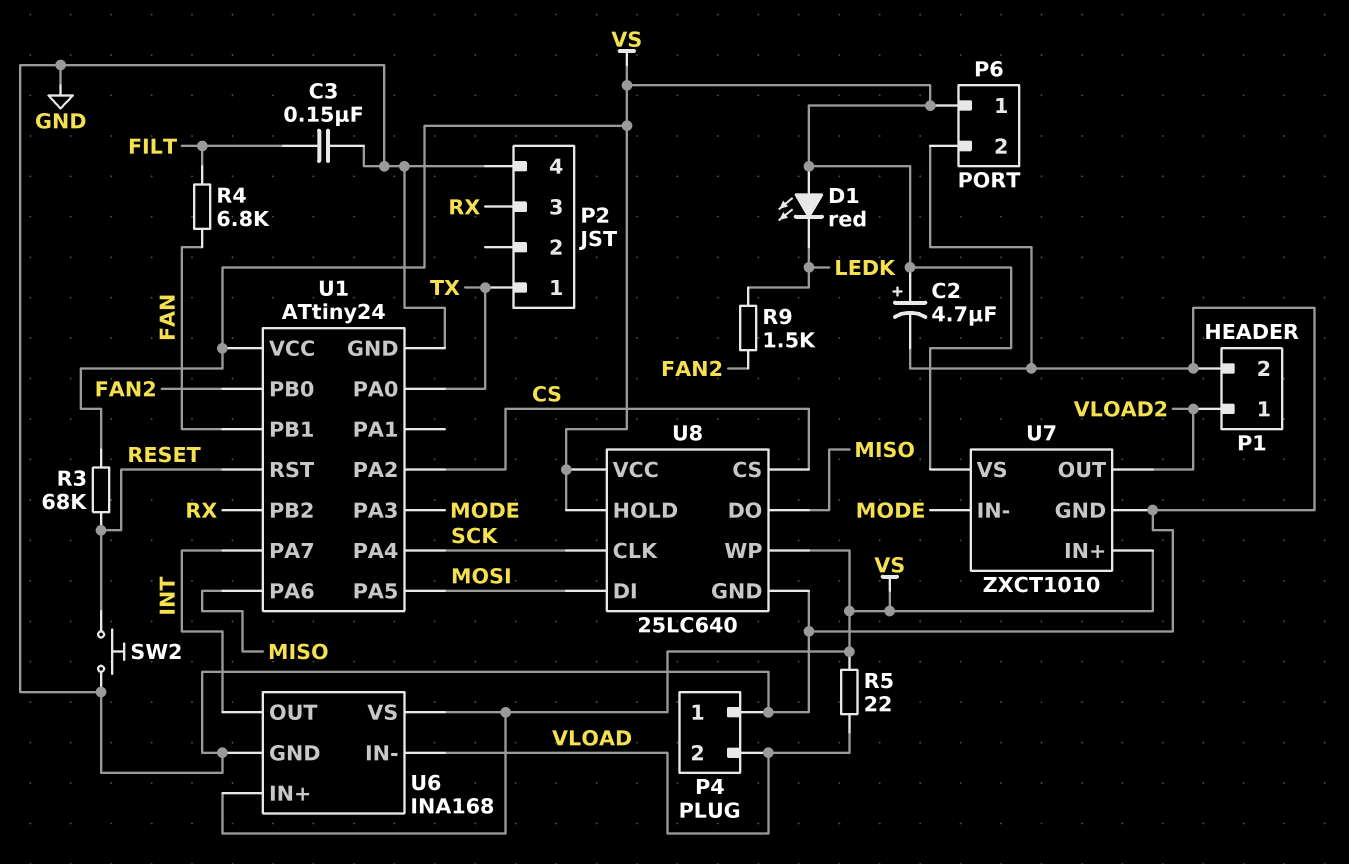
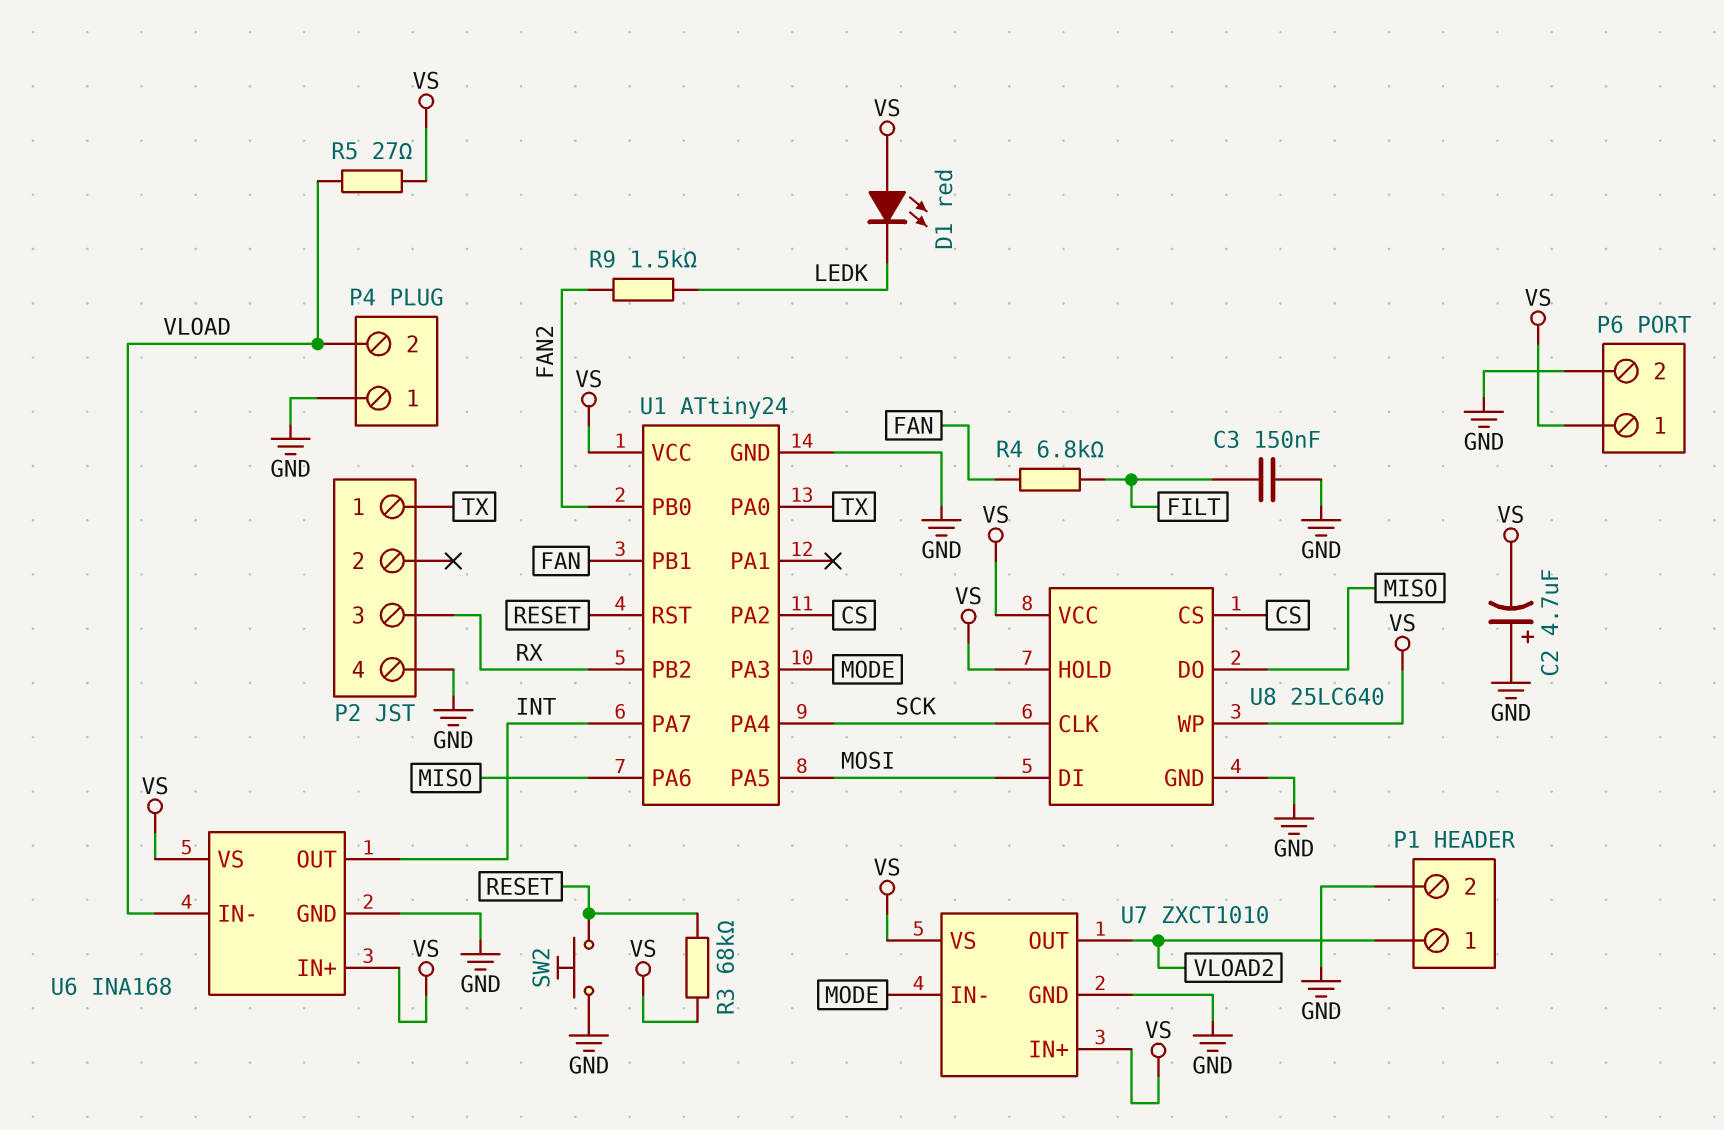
C2: 4.7uF (plus VS, minus GND) -> 4.7uF (plus GND, minus VS)
R5: 22 (VLOAD, VS) -> 27 (VLOAD, VS)

